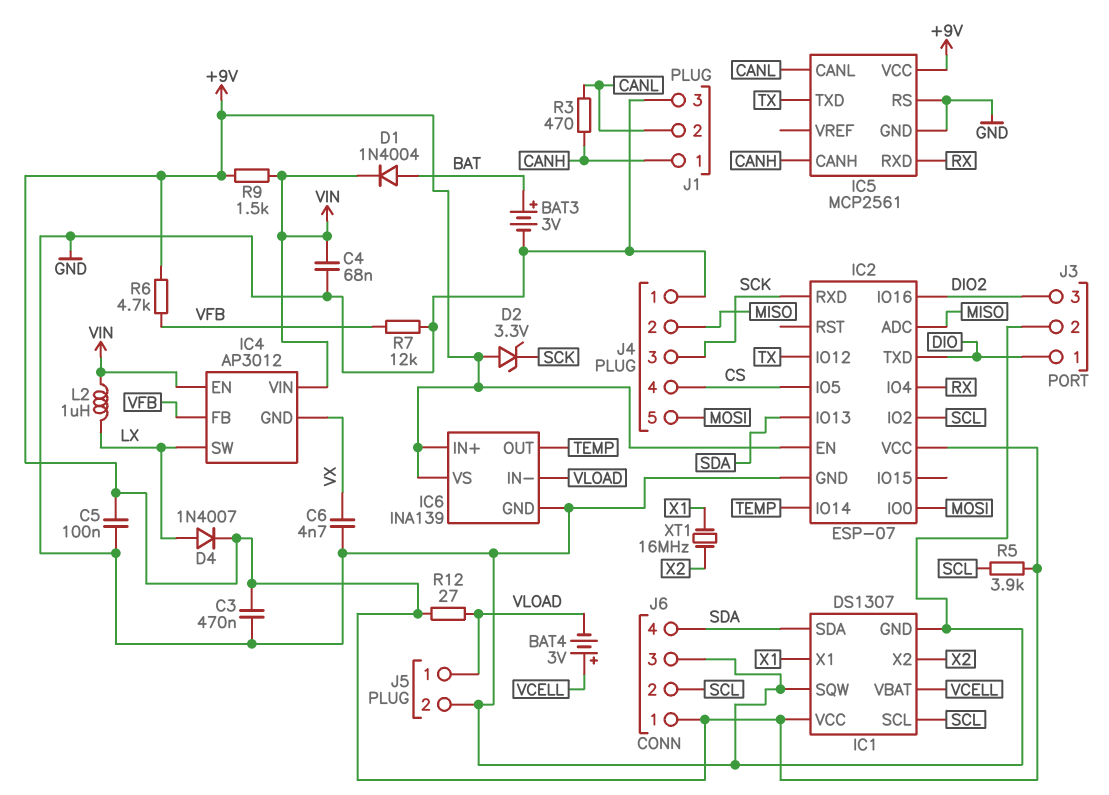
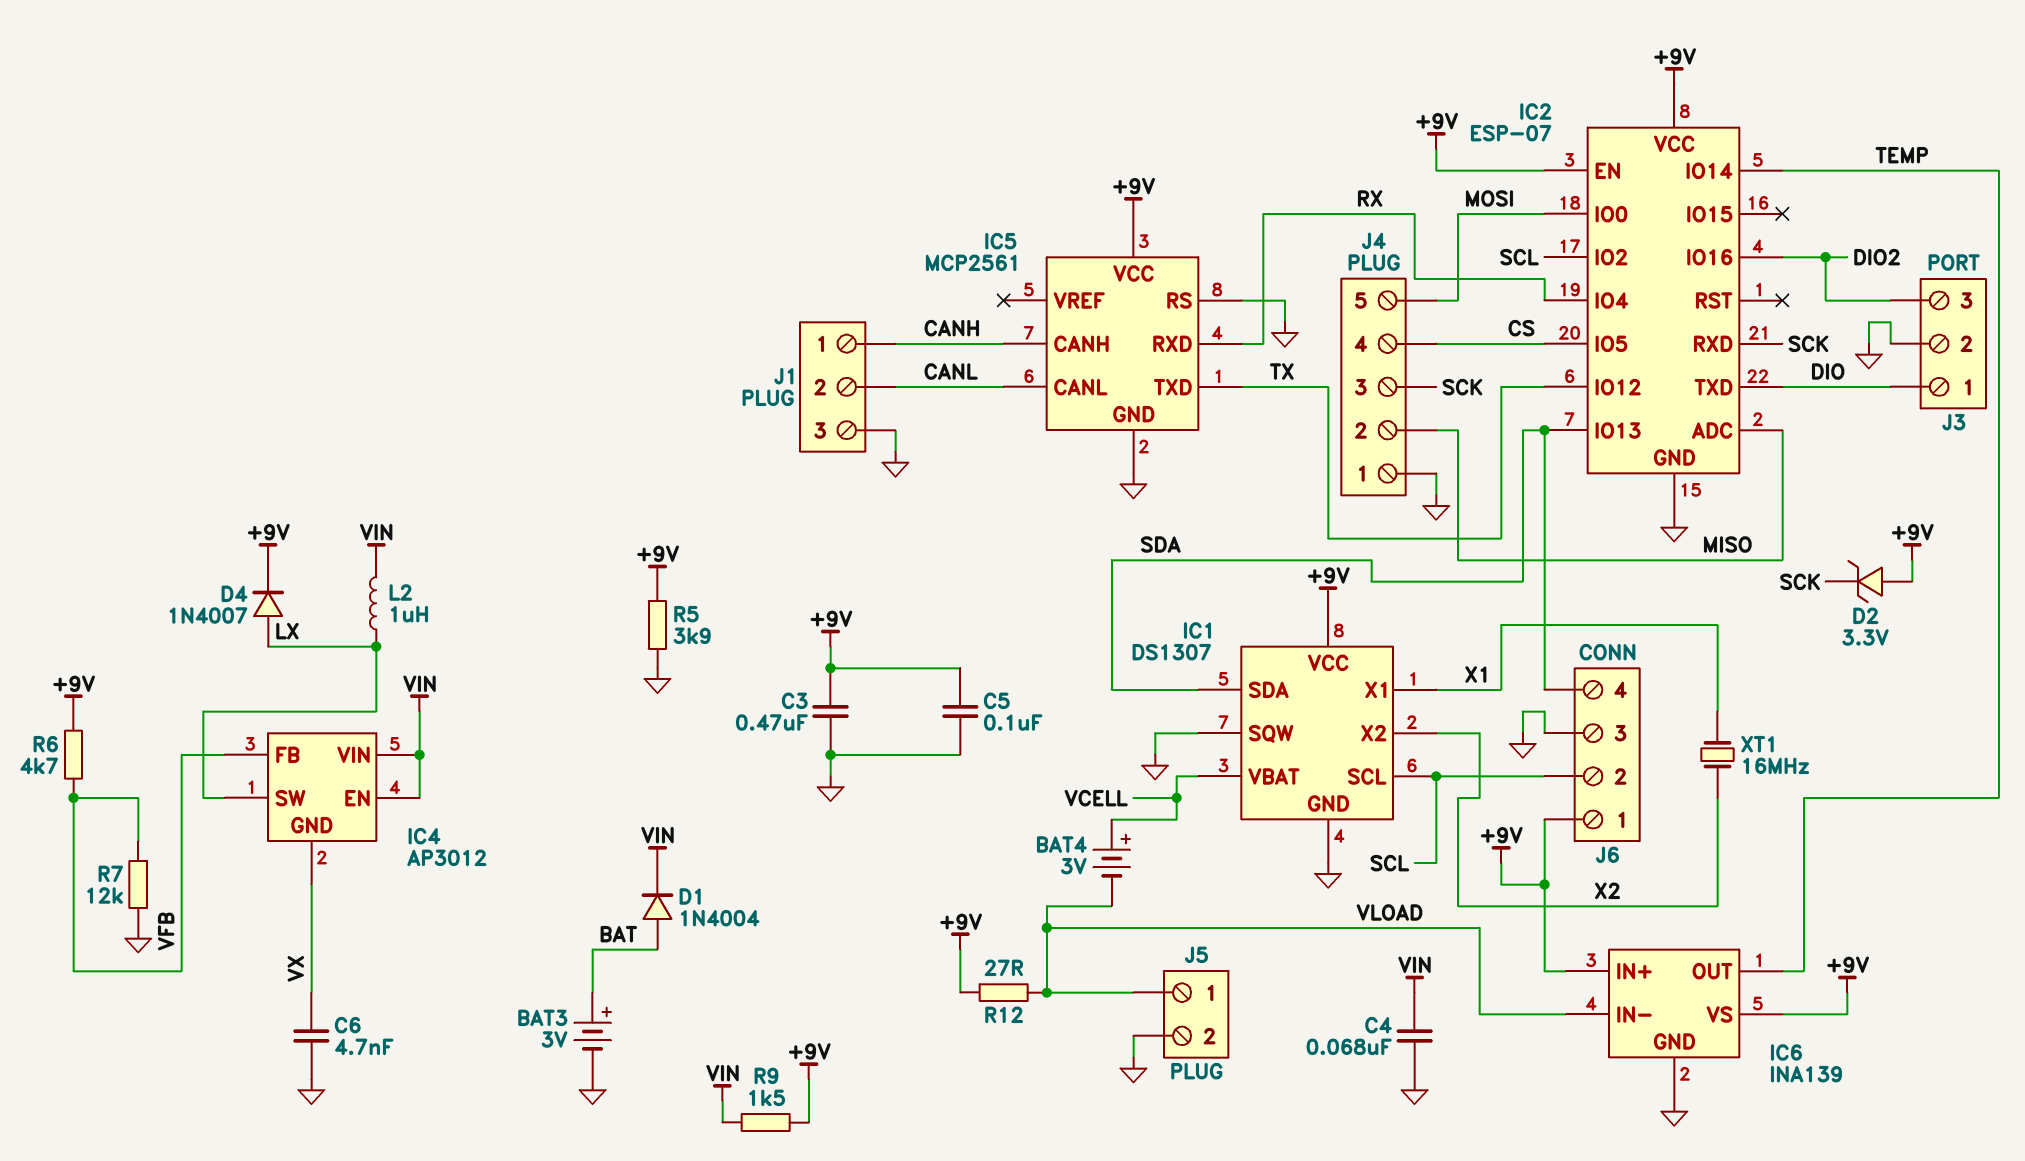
R3: 470 (CANH, CANL) -> none
R5: 3.9k (+9V, SCL) -> 3.9k (+9V, GND)

